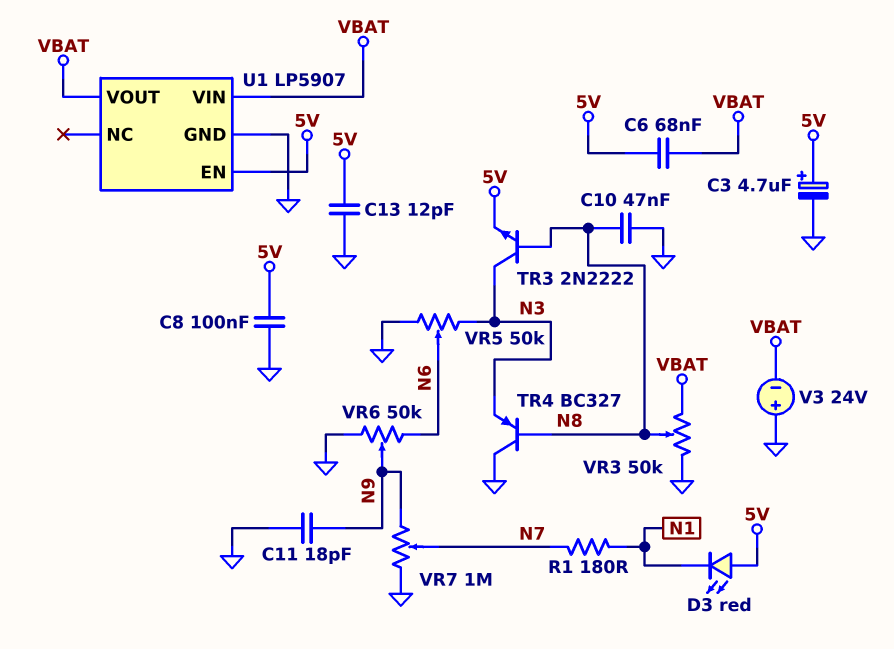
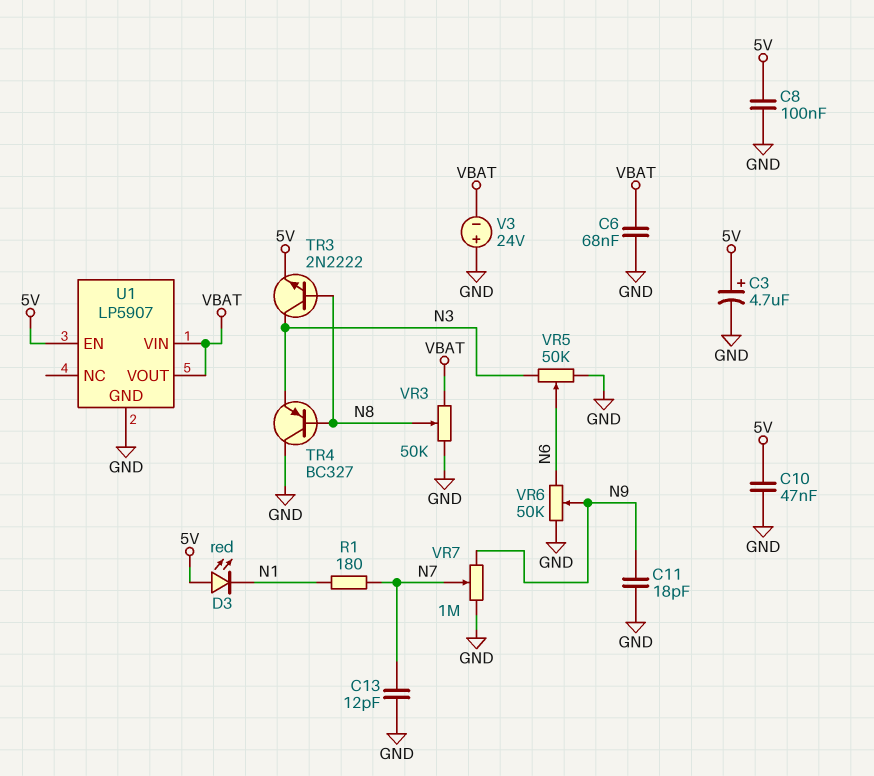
C6: 68nF (5V, VBAT) -> 68nF (GND, VBAT)
C10: 47nF (GND, N8) -> 47nF (5V, GND)
C13: 12pF (5V, GND) -> 12pF (GND, N7)

